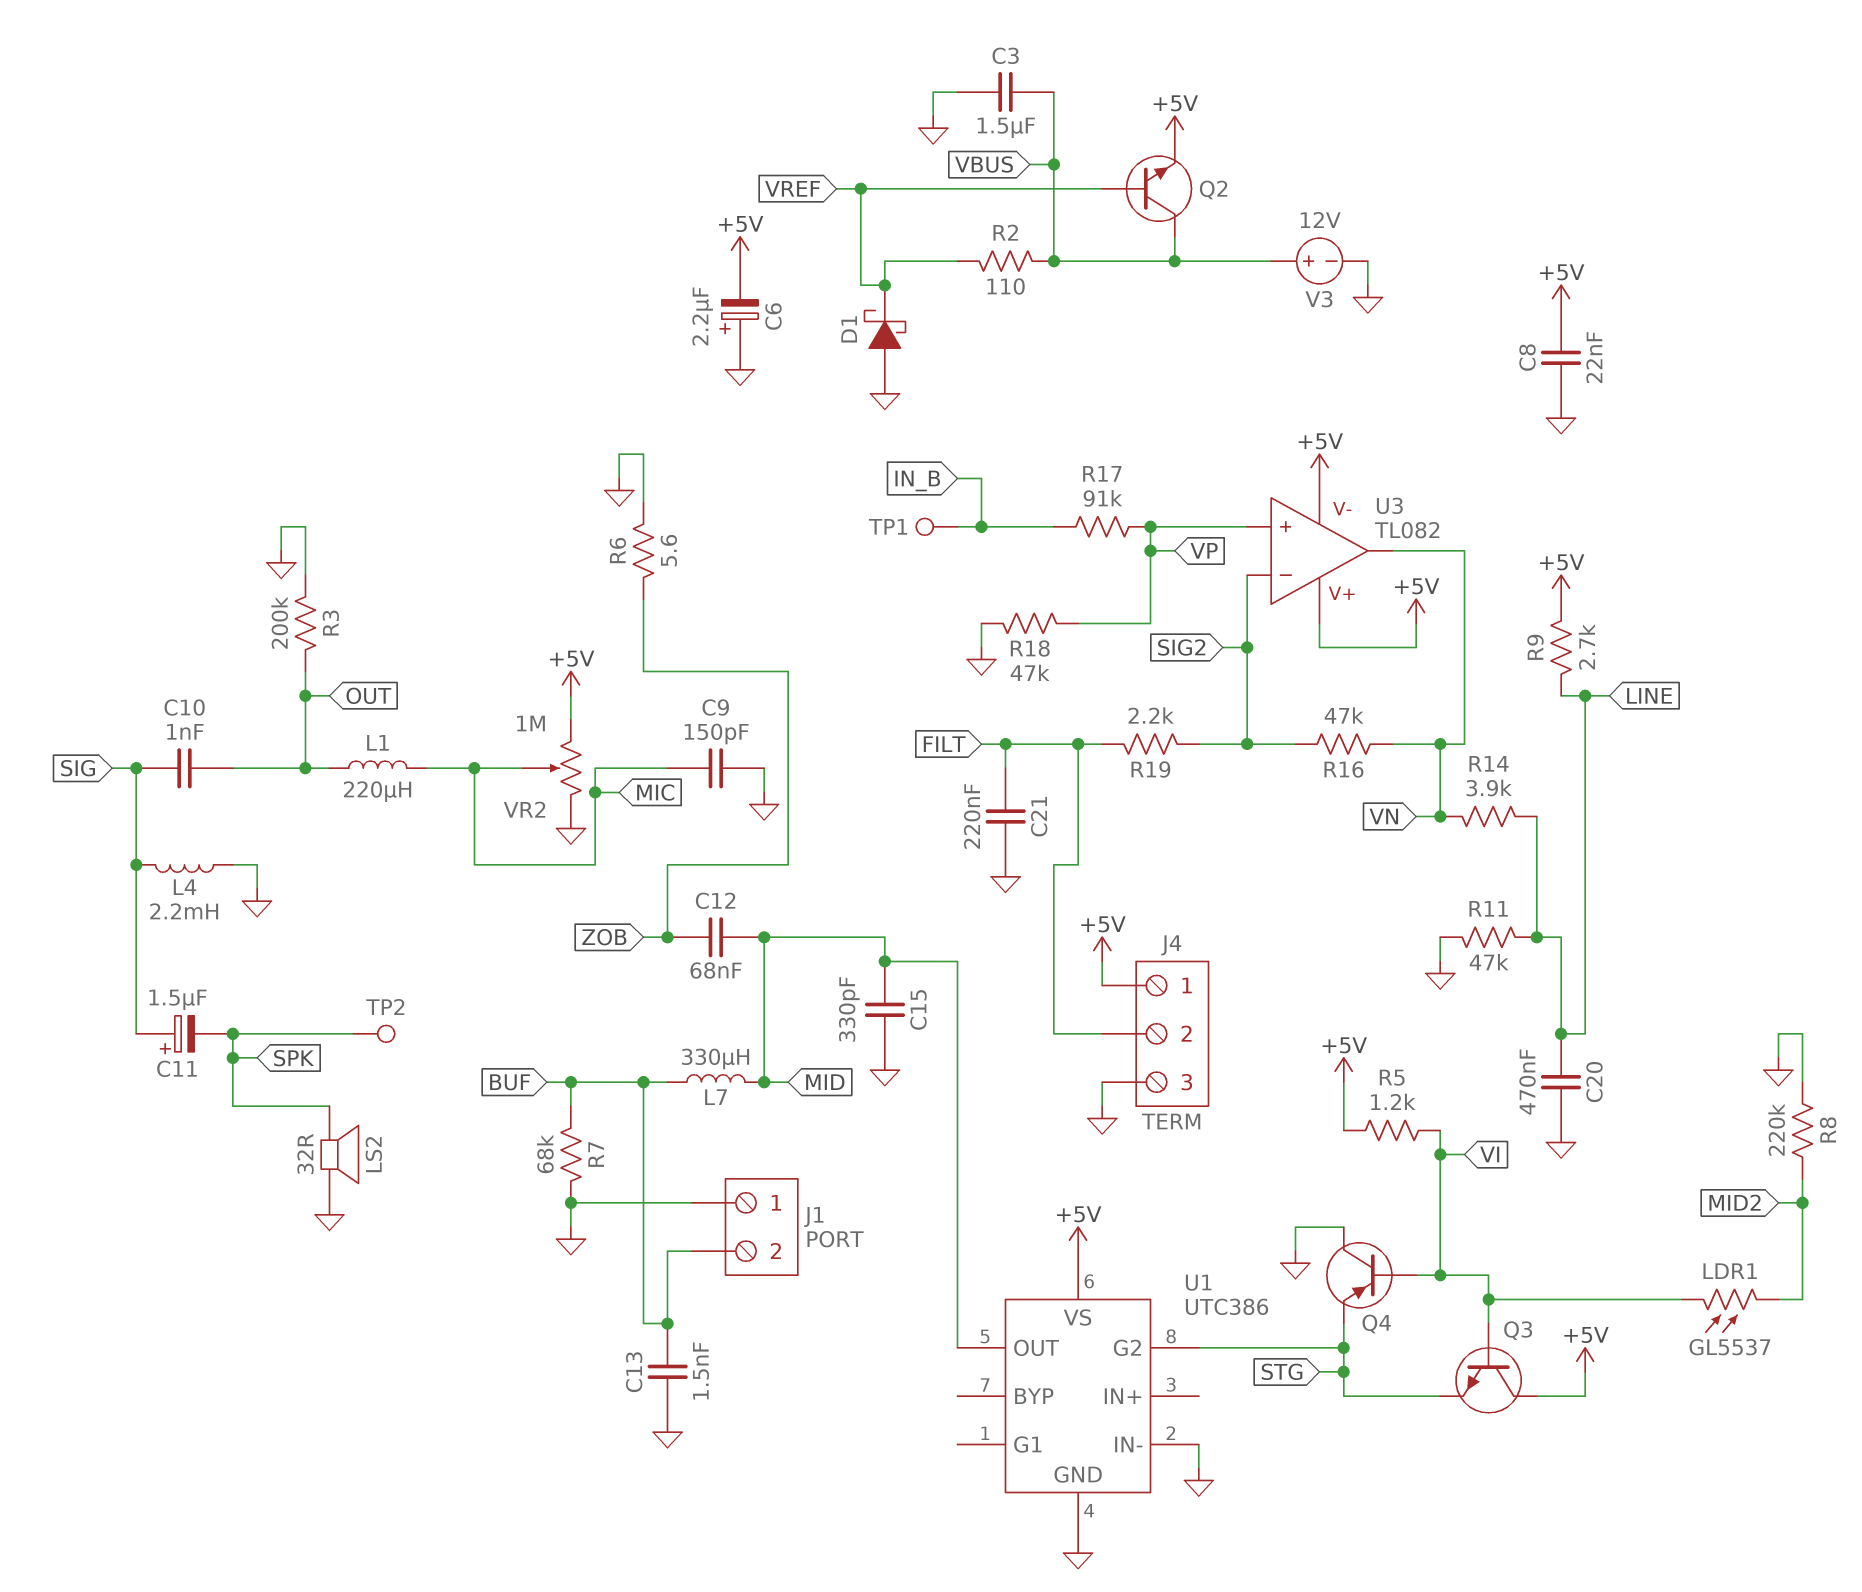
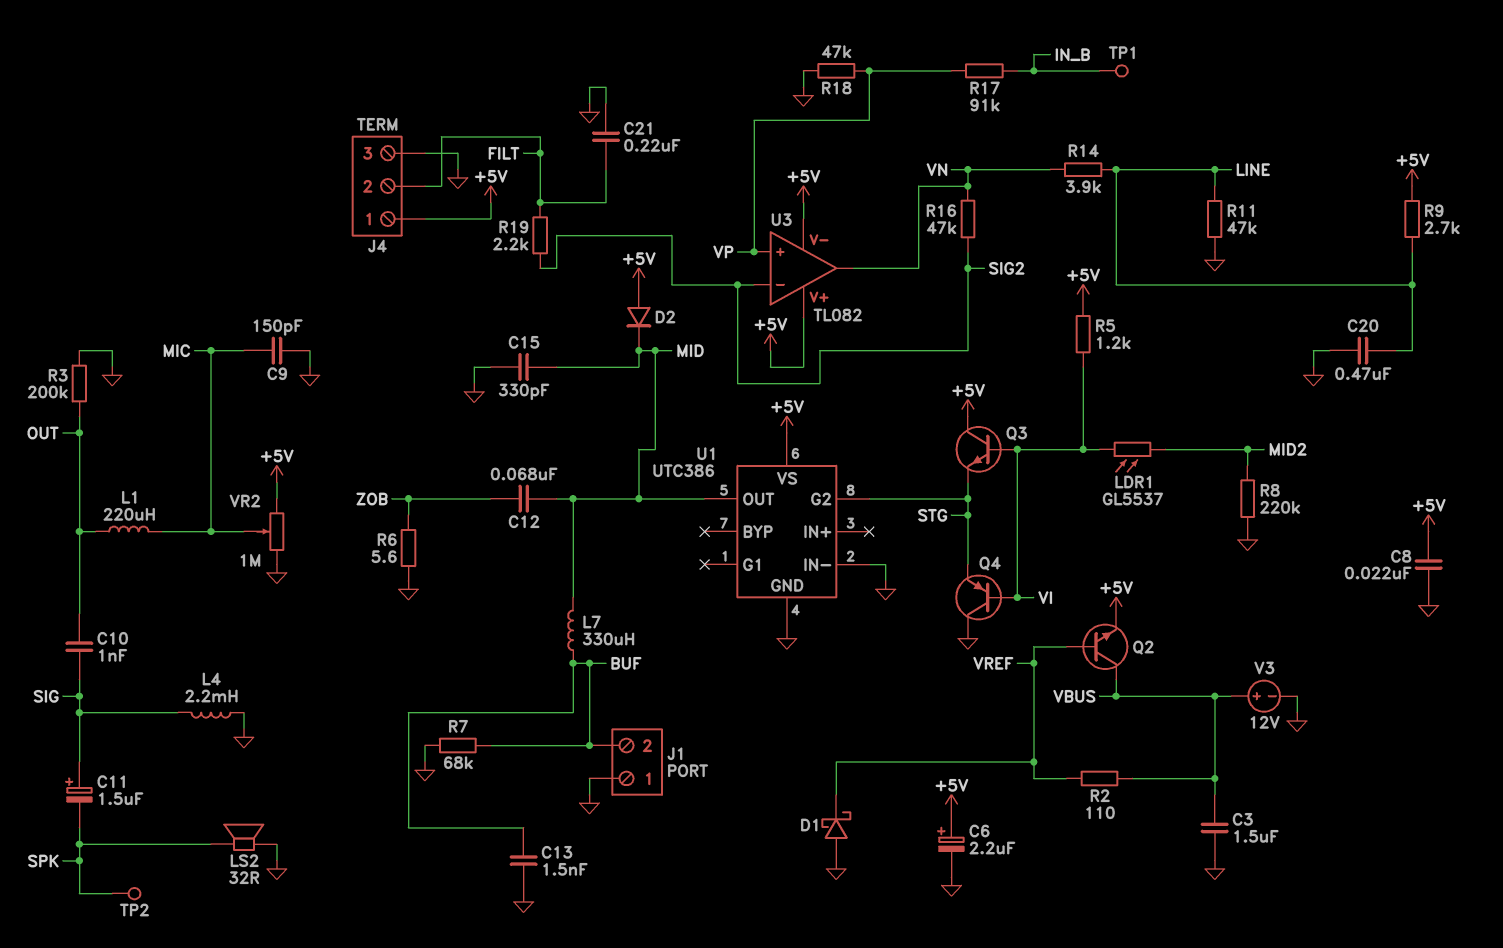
C6: 2.2uF (plus GND, minus +5V) -> 2.2uF (plus +5V, minus GND)
D2: none -> diode (A +5V, K MID)

